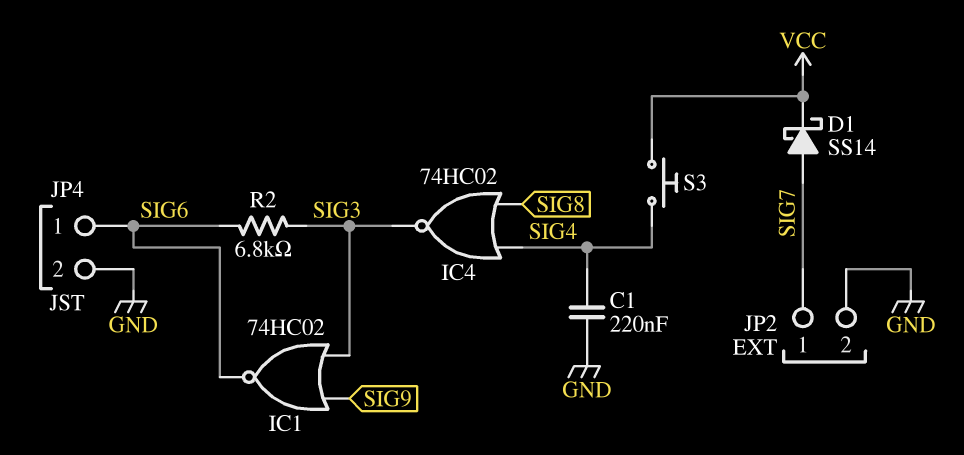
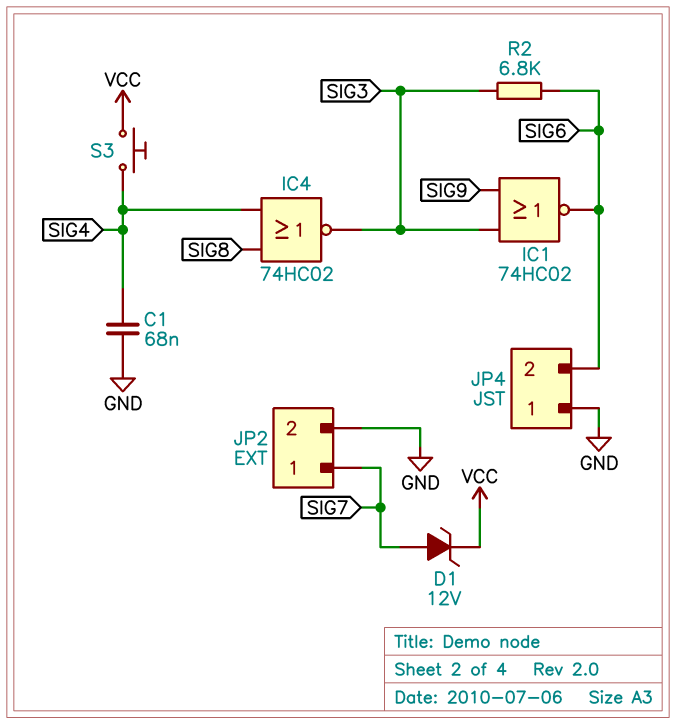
C1: 220nF (GND, SIG4) -> 68nF (GND, SIG4)
D1: schottky SS14 (A SIG7, K VCC) -> zener 12V (A SIG7, K VCC)
JP4 pin 1: SIG6 -> GND
JP4 pin 2: GND -> SIG6

